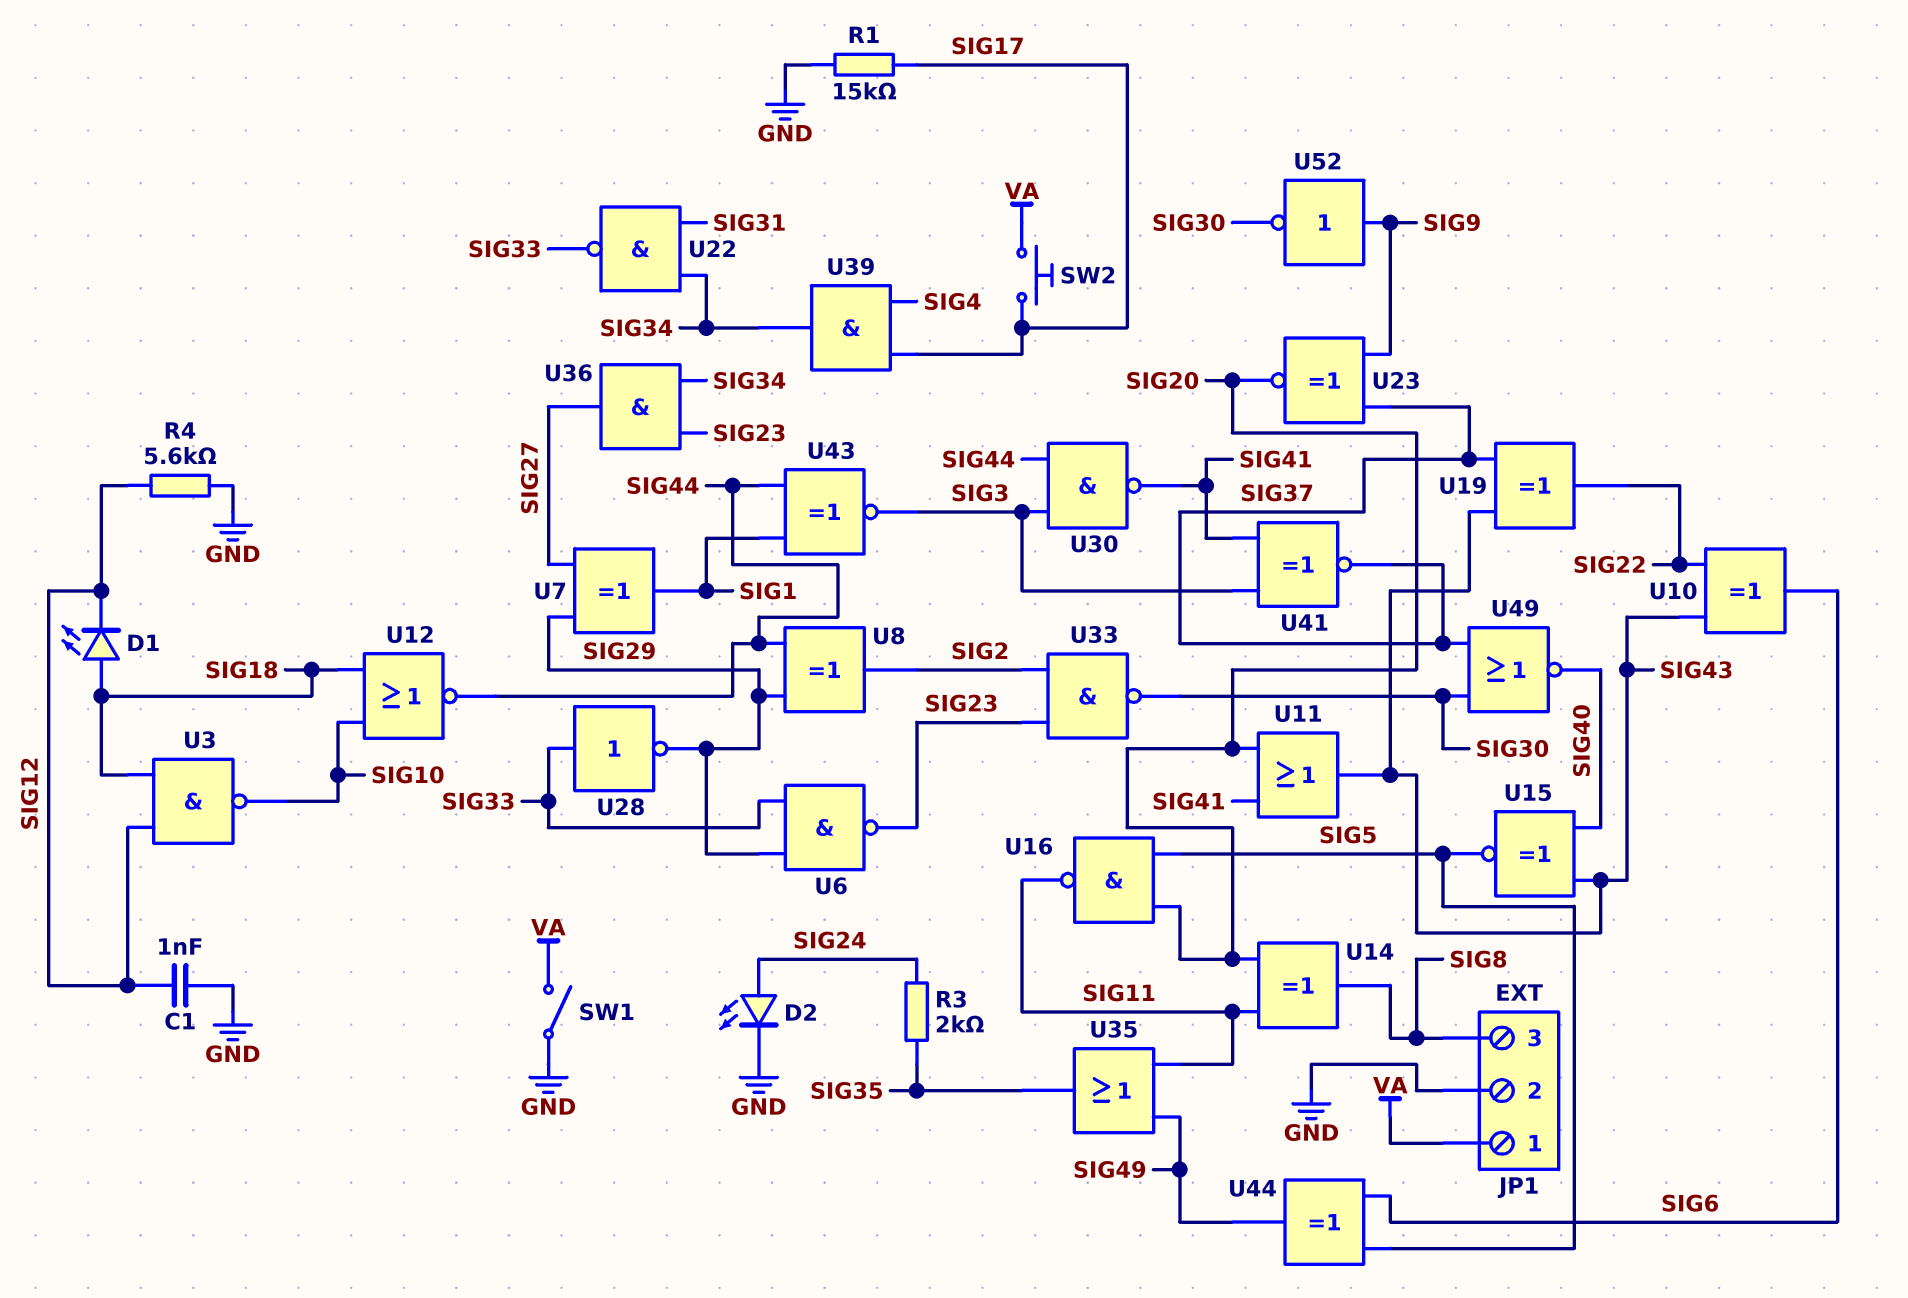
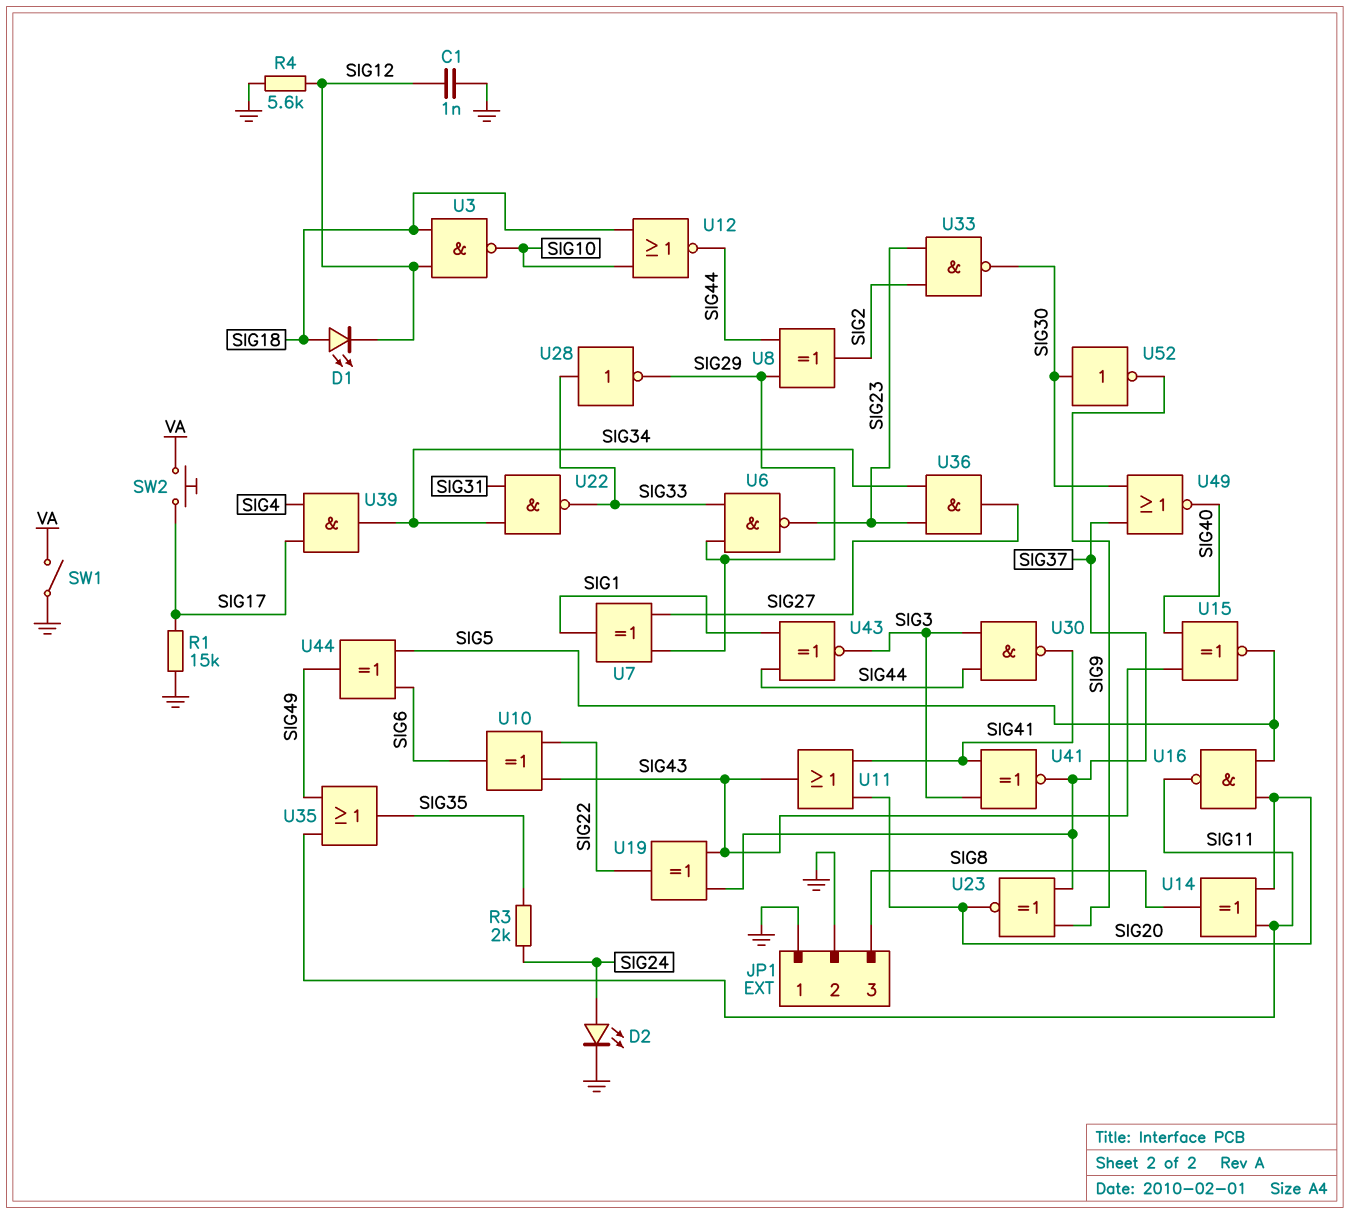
JP1 pin 1: VA -> GND
U52: NOT (in SIG9, out SIG30) -> NOT (in SIG30, out SIG9)

